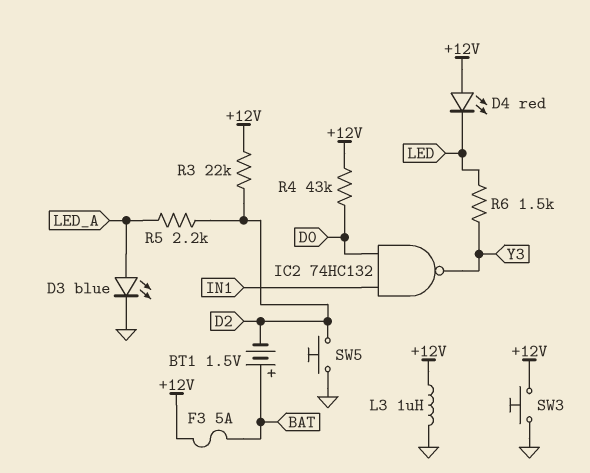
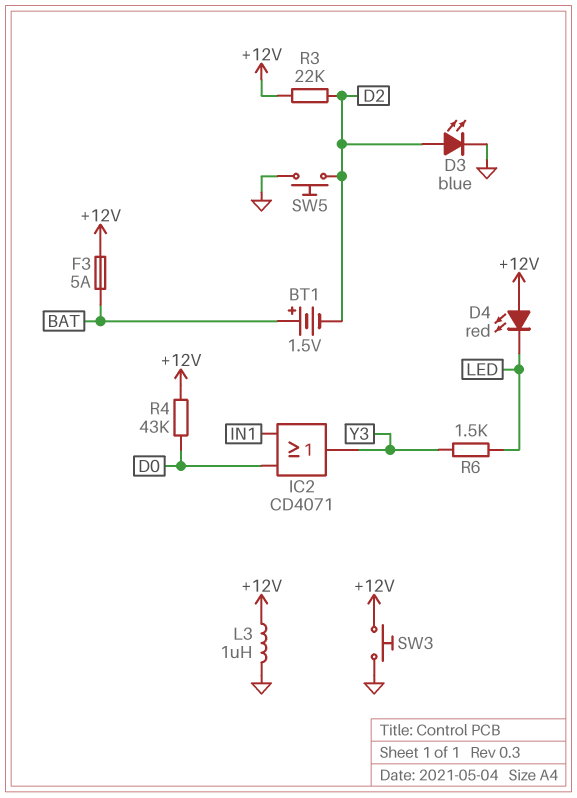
D3: LED blue (A LED_A, K GND) -> LED blue (A D2, K GND)
IC2: NAND 74HC132 (in D0, in IN1, out Y3) -> OR CD4071 (in D0, in IN1, out Y3)
R5: 2.2k (D2, LED_A) -> none

